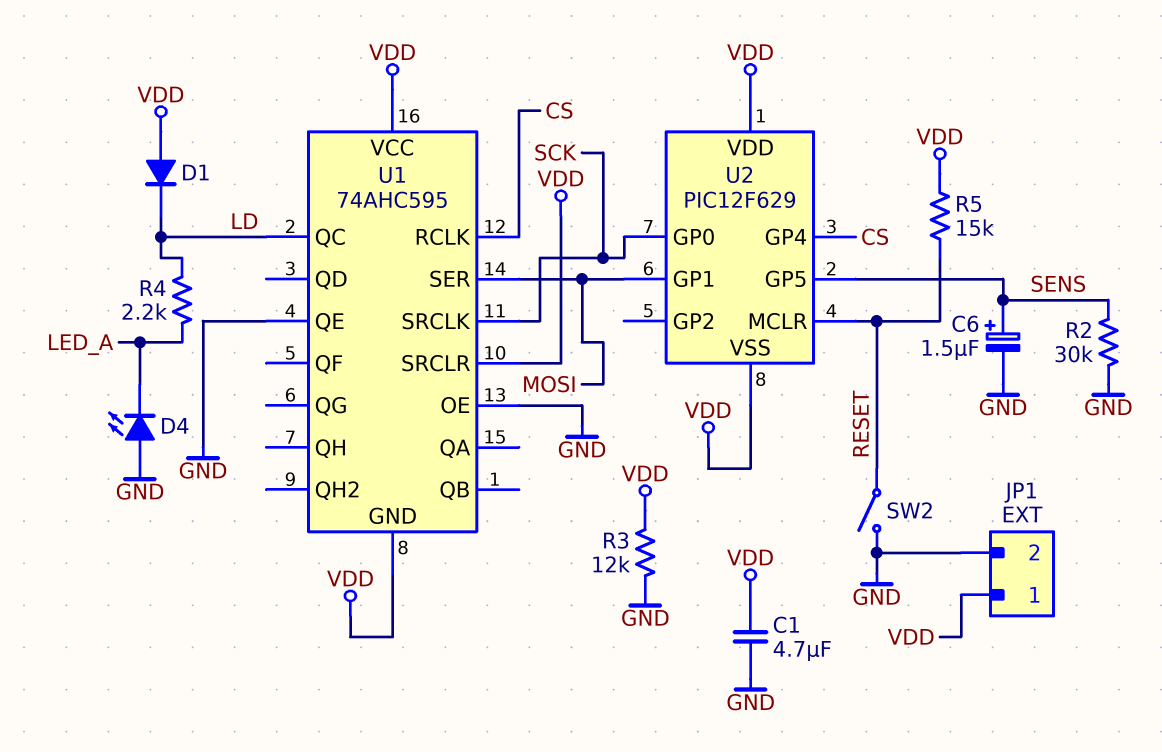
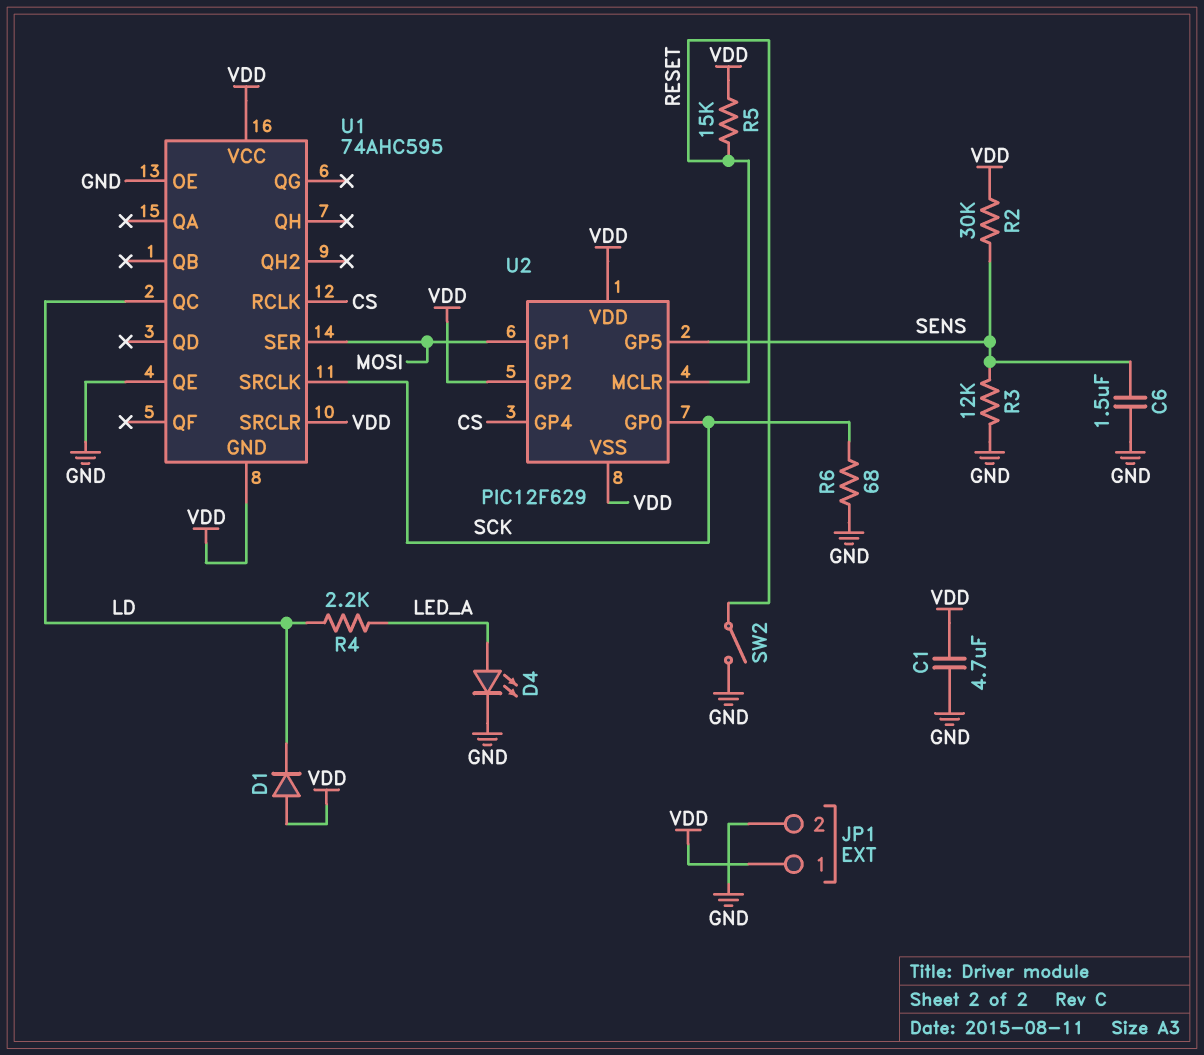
C6: 1.5uF (plus SENS, minus GND) -> 1.5uF (GND, SENS)
D4: LED (A GND, K LED_A) -> LED (A LED_A, K GND)
R2: 30k (GND, SENS) -> 30k (SENS, VDD)
R3: 12k (GND, VDD) -> 12k (GND, SENS)
R6: none -> 68 (GND, SCK)
U2 pin GP2: none -> VDD

